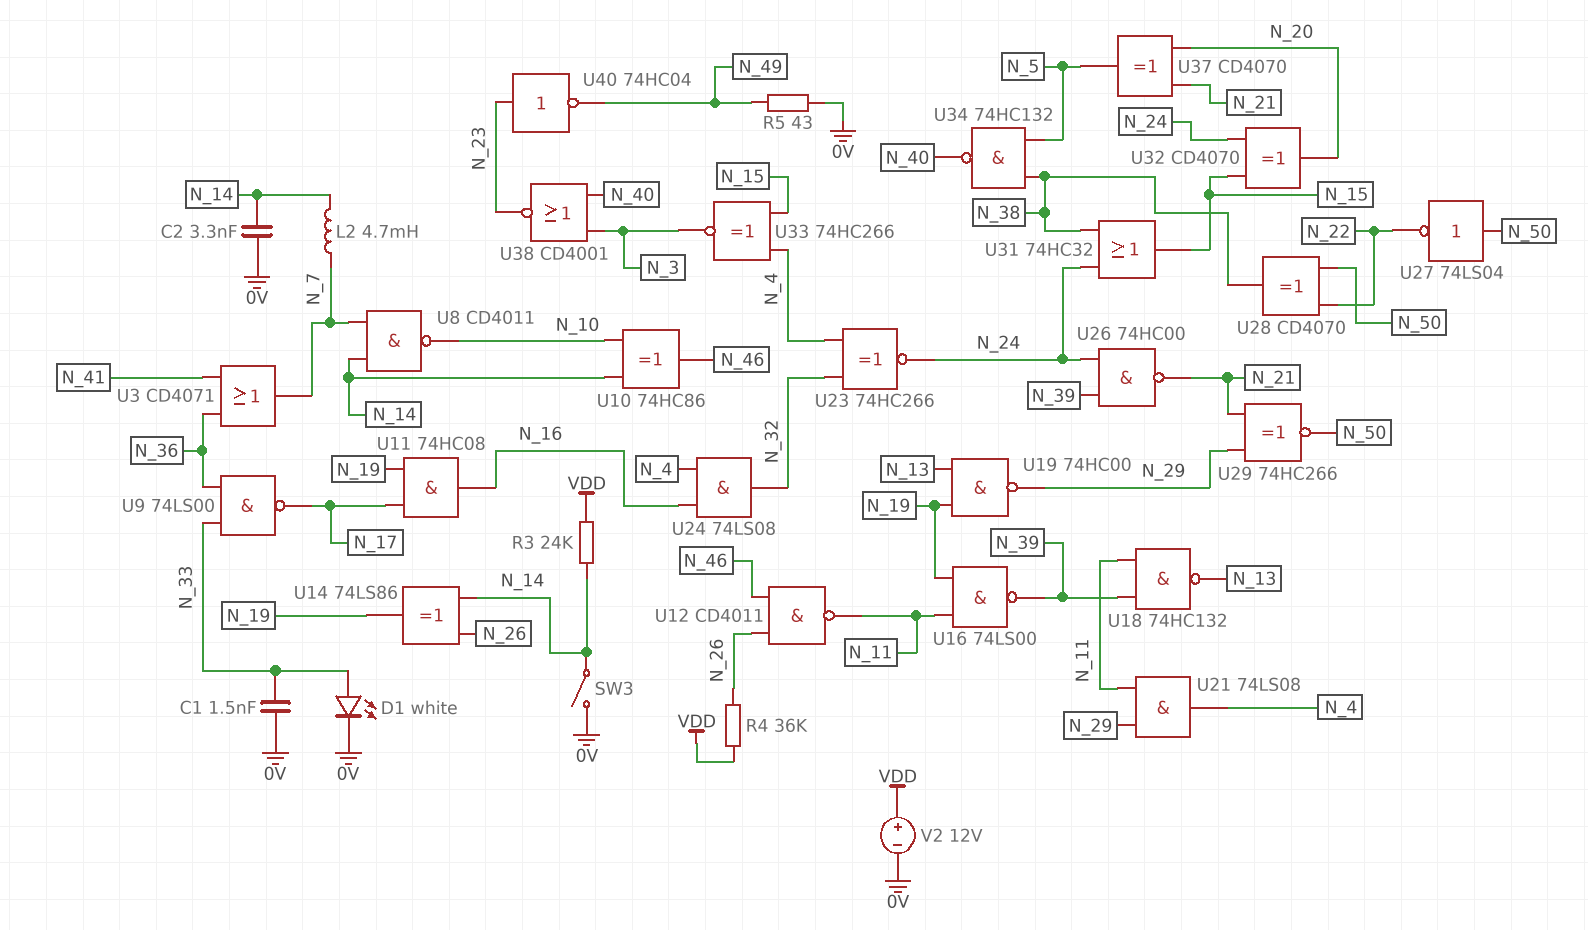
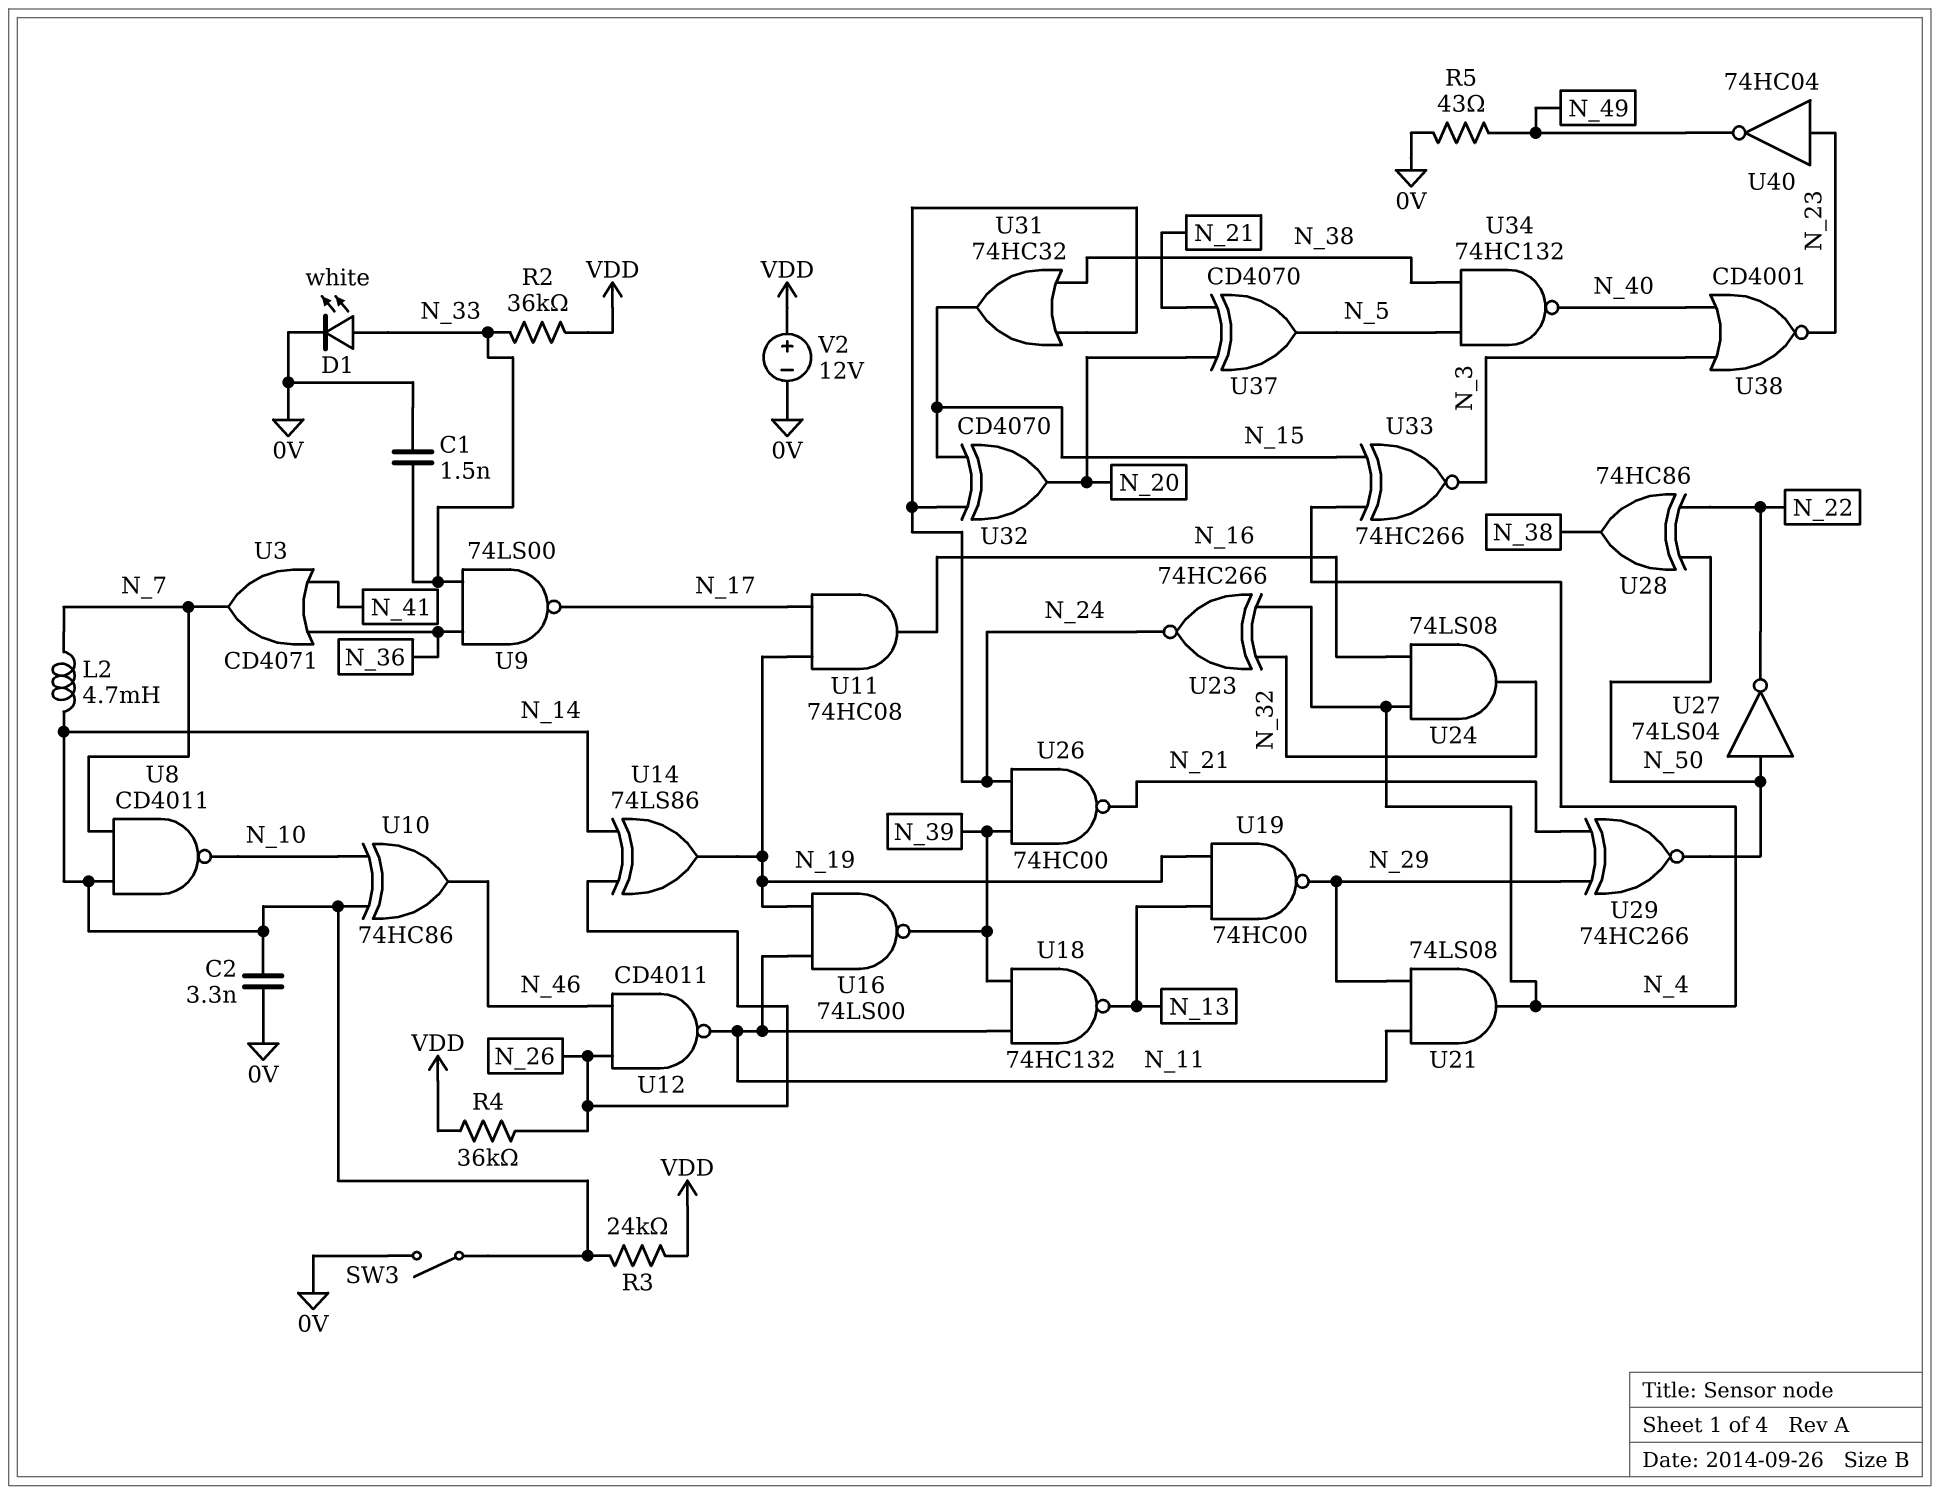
R2: none -> 36k (N_33, VDD)
U28: XOR CD4070 (in N_22, in N_50, out N_38) -> XOR 74HC86 (in N_22, in N_50, out N_38)

